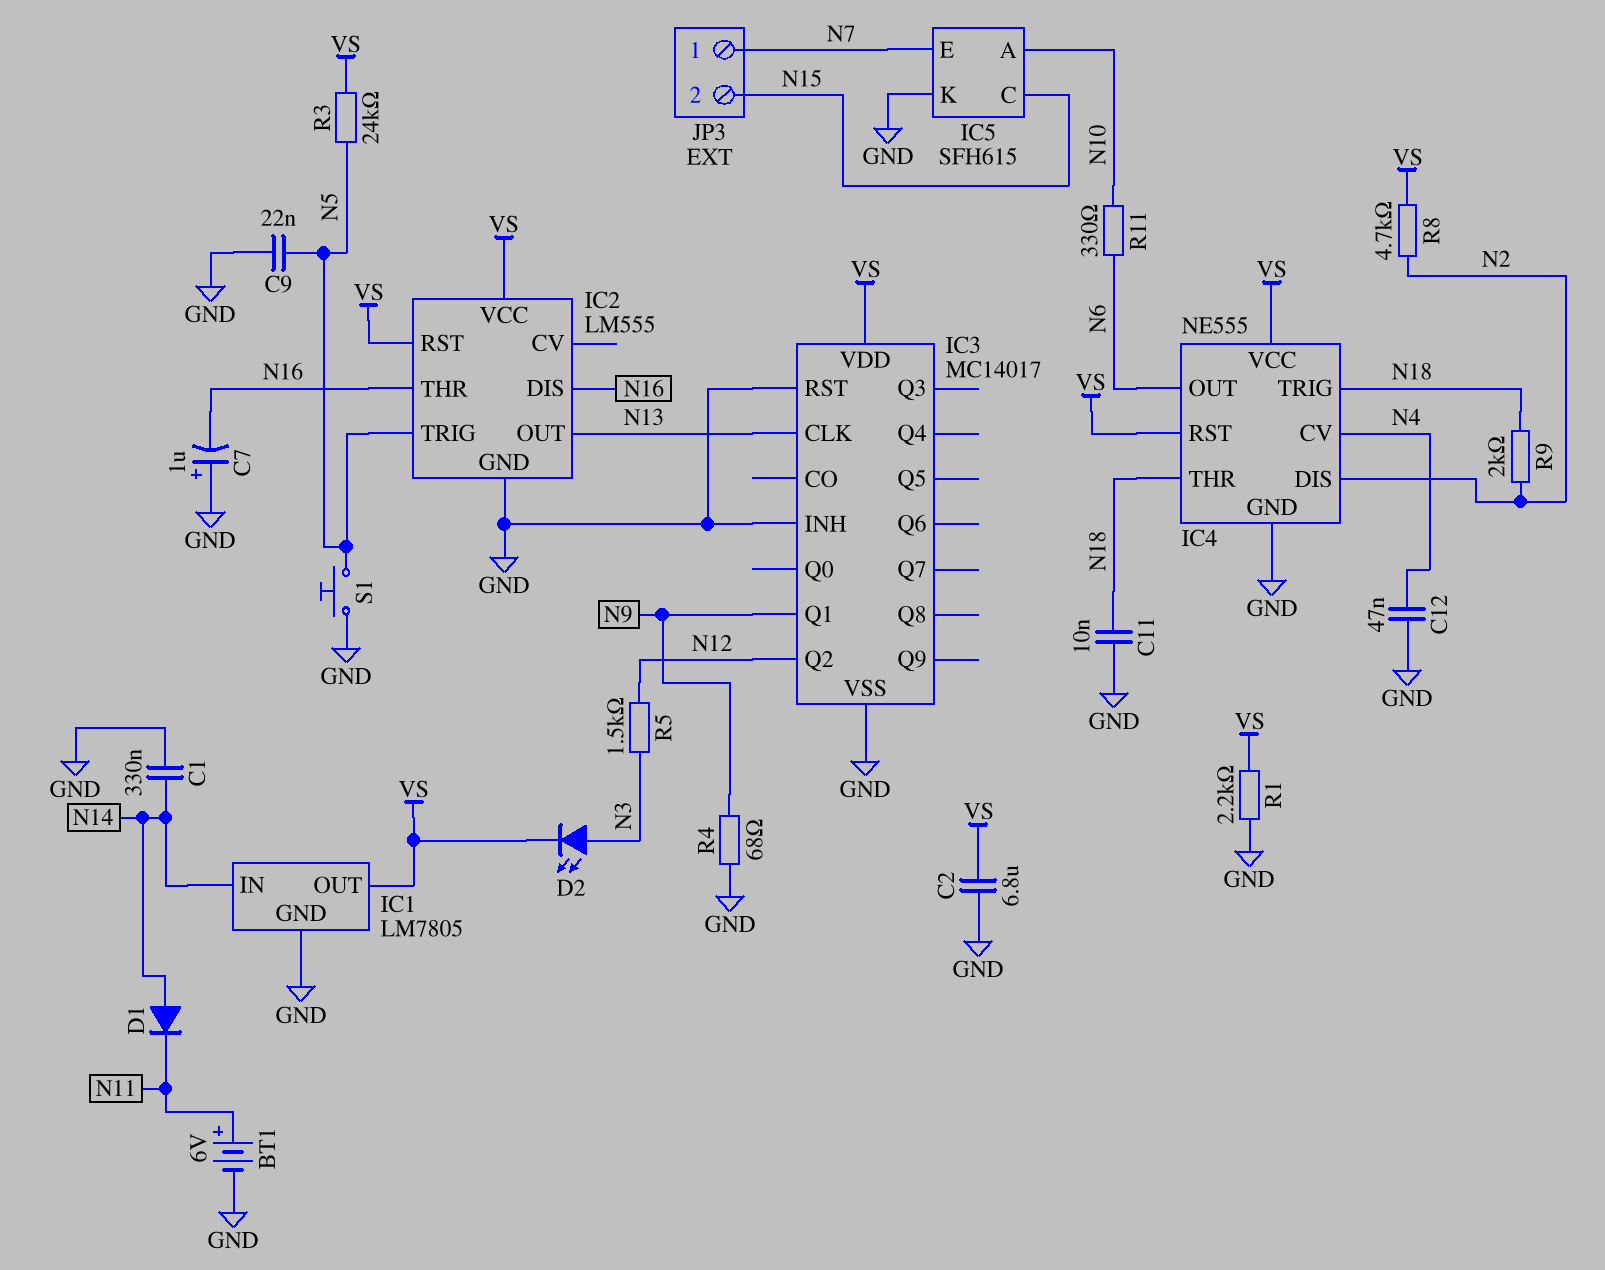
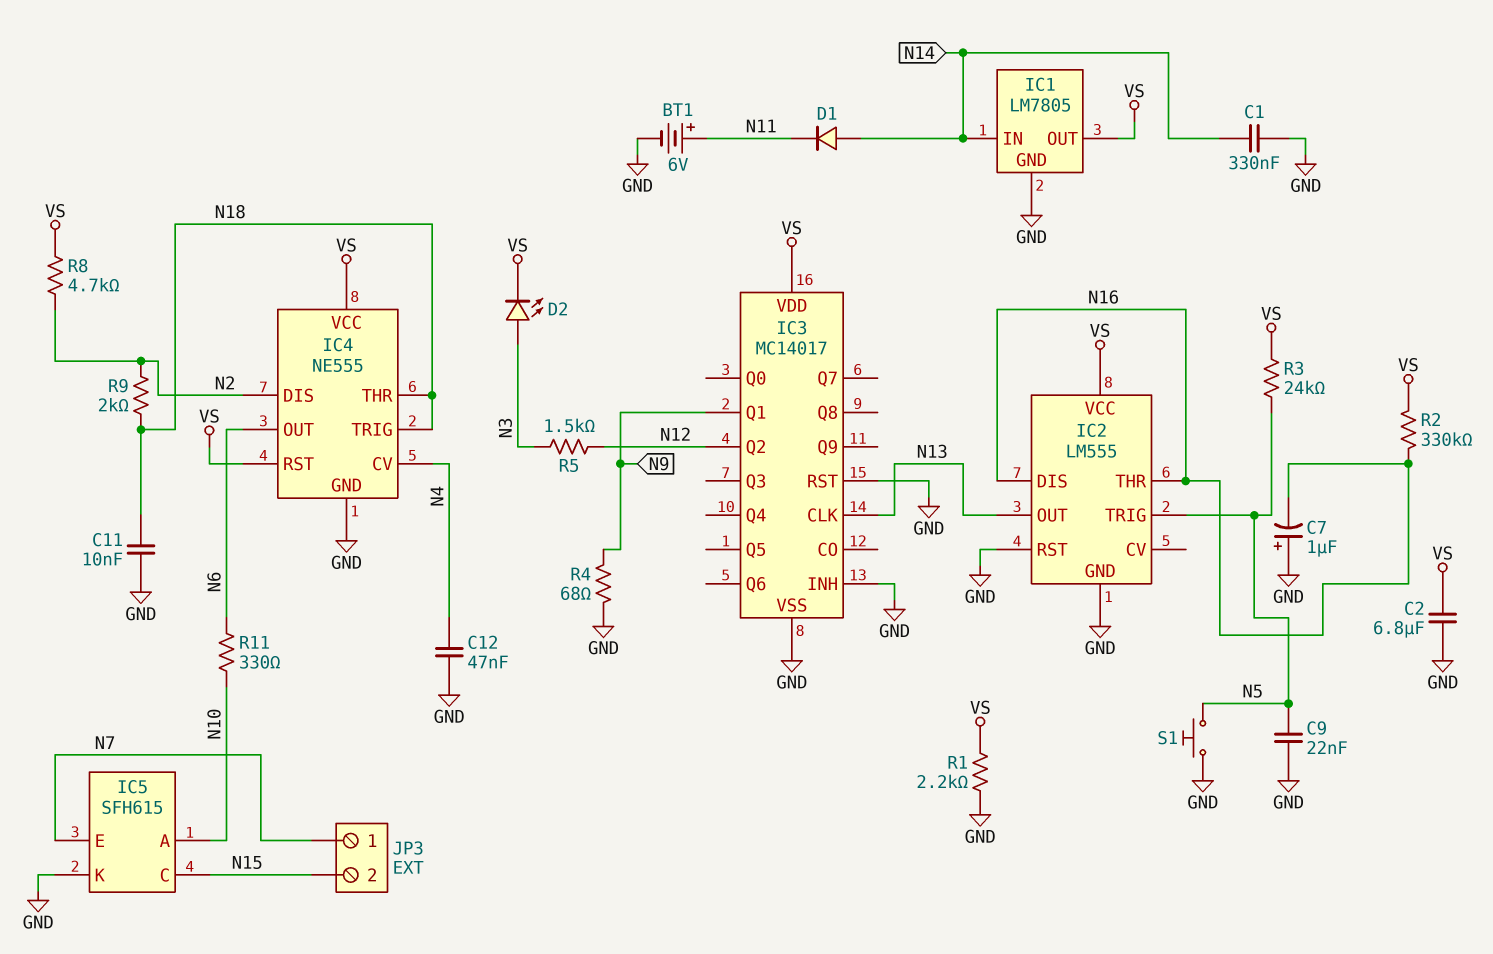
IC2 pin RST: VS -> GND
R2: none -> 330k (N16, VS)

